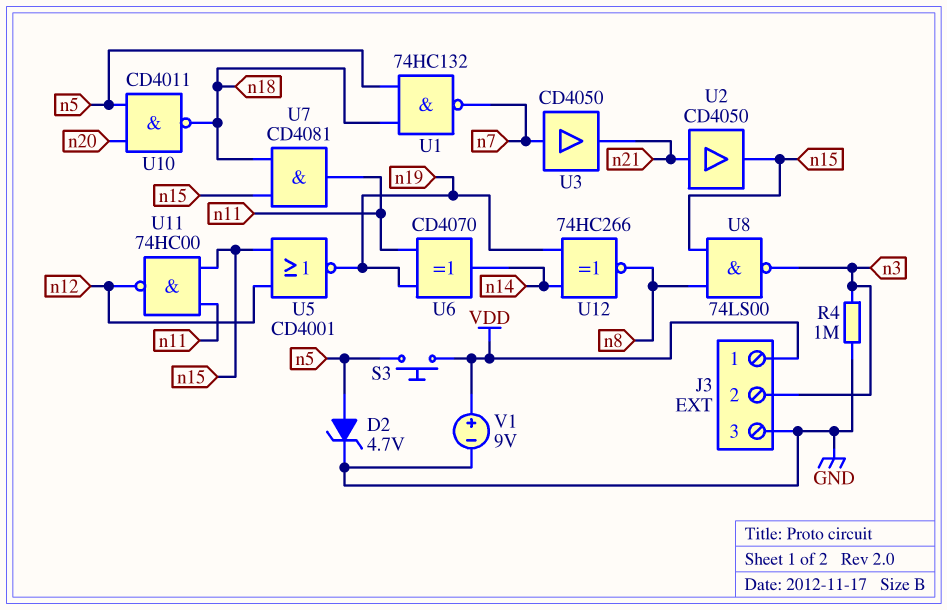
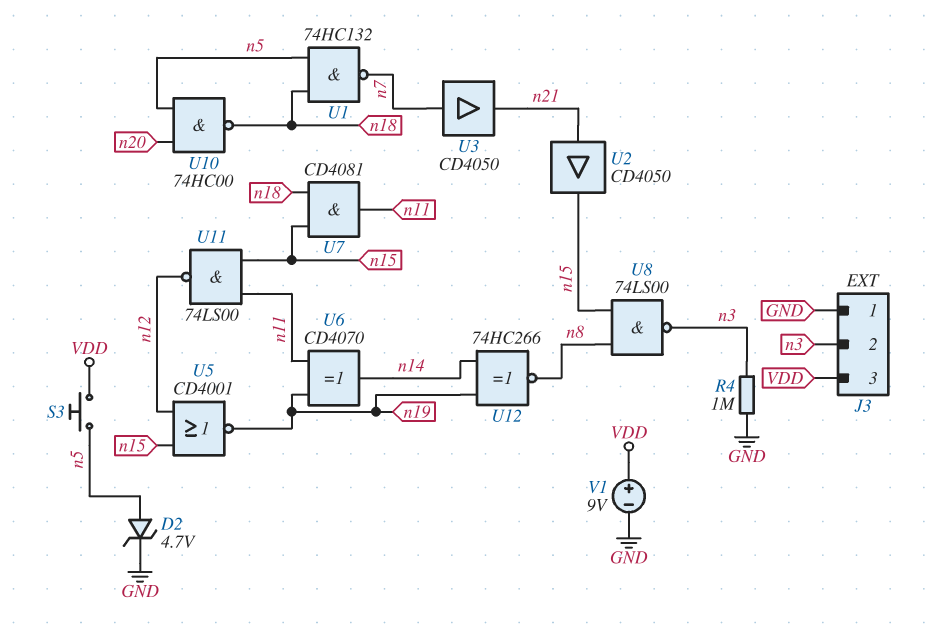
J3 pin 1: VDD -> GND
J3 pin 3: GND -> VDD
U10: NAND CD4011 (in n5, in n20, out n18) -> NAND 74HC00 (in n5, in n20, out n18)
U11: NAND 74HC00 (in n11, in n15, out n12) -> NAND 74LS00 (in n11, in n15, out n12)

